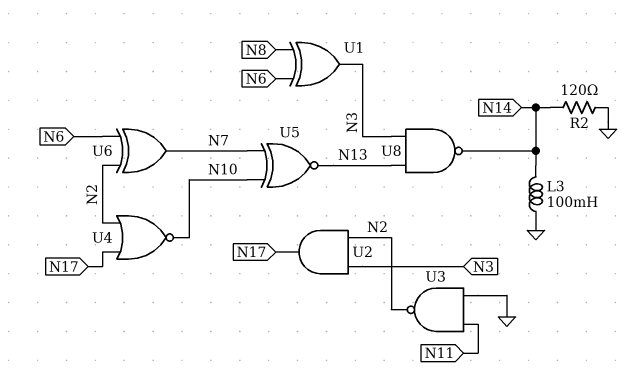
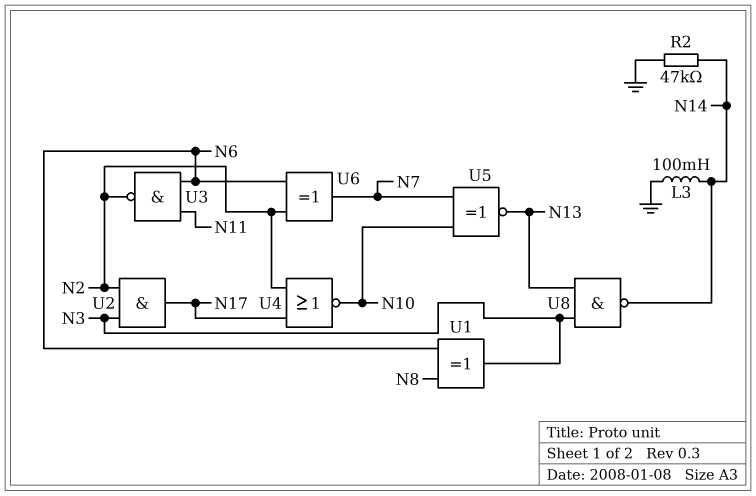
R2: 120 (GND, N14) -> 47k (GND, N14)
U3: NAND (in GND, in N11, out N2) -> NAND (in N6, in N11, out N2)

